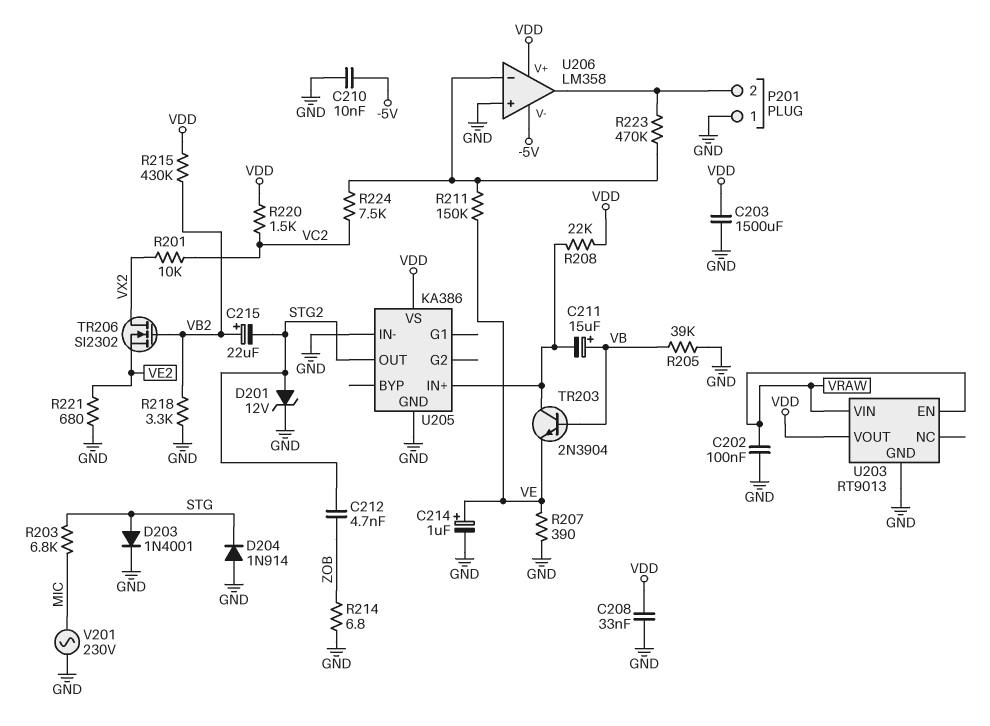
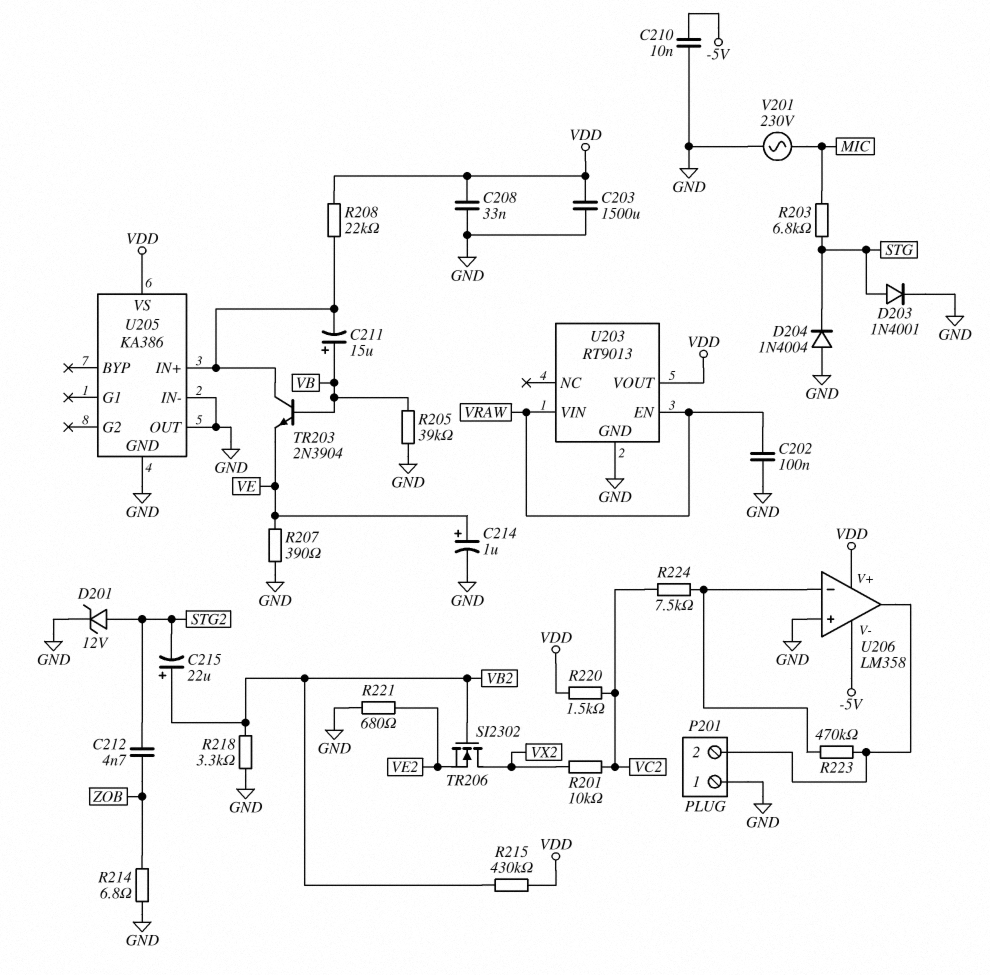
D204: diode 1N914 (A GND, K STG) -> diode 1N4004 (A GND, K STG)
R211: 150k (U206/in-, VE) -> none
U205 pin OUT: STG2 -> GND

